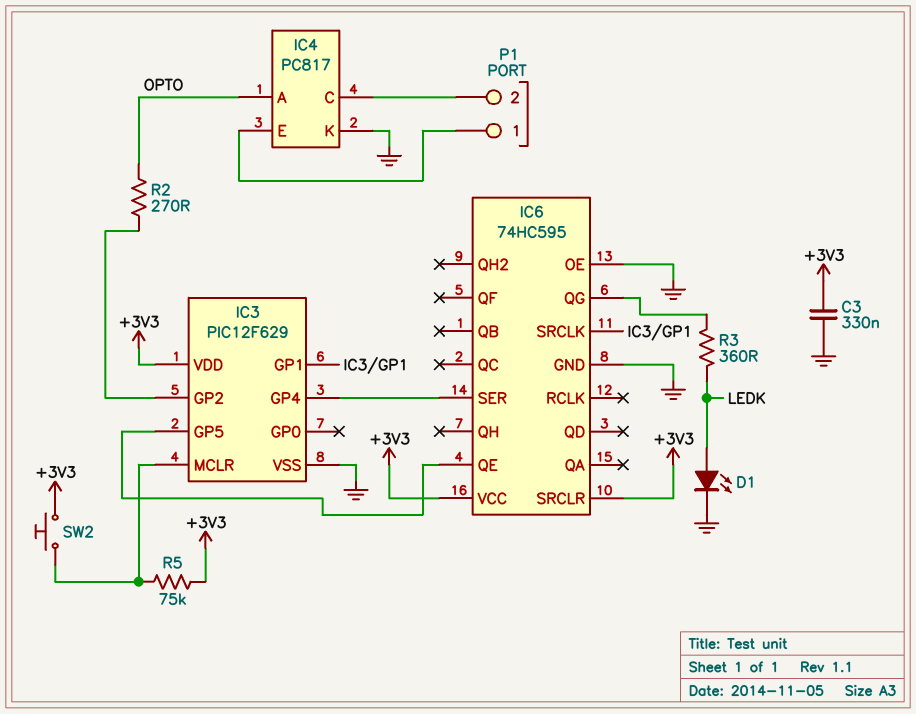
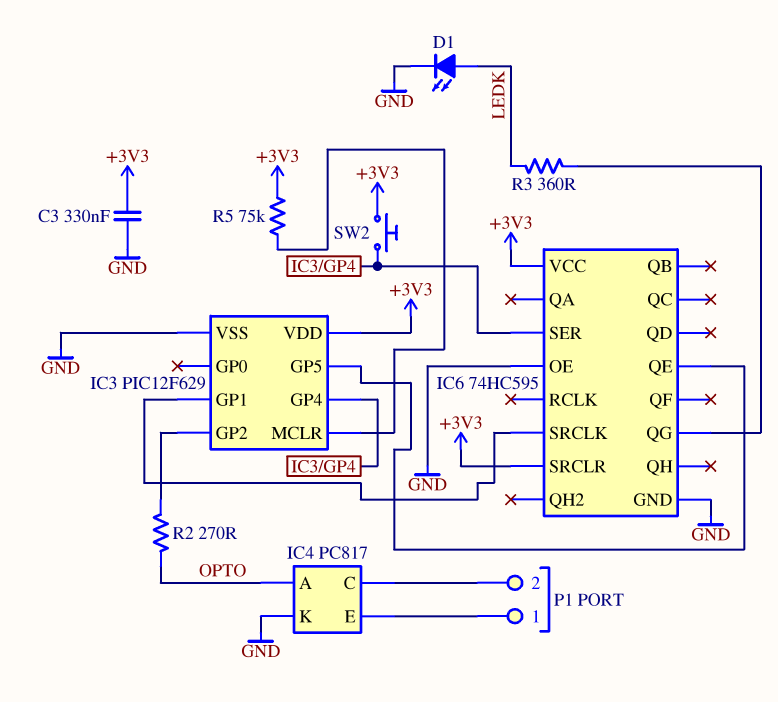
SW2: button (+3V3, IC3/MCLR) -> button (+3V3, IC3/GP4)

